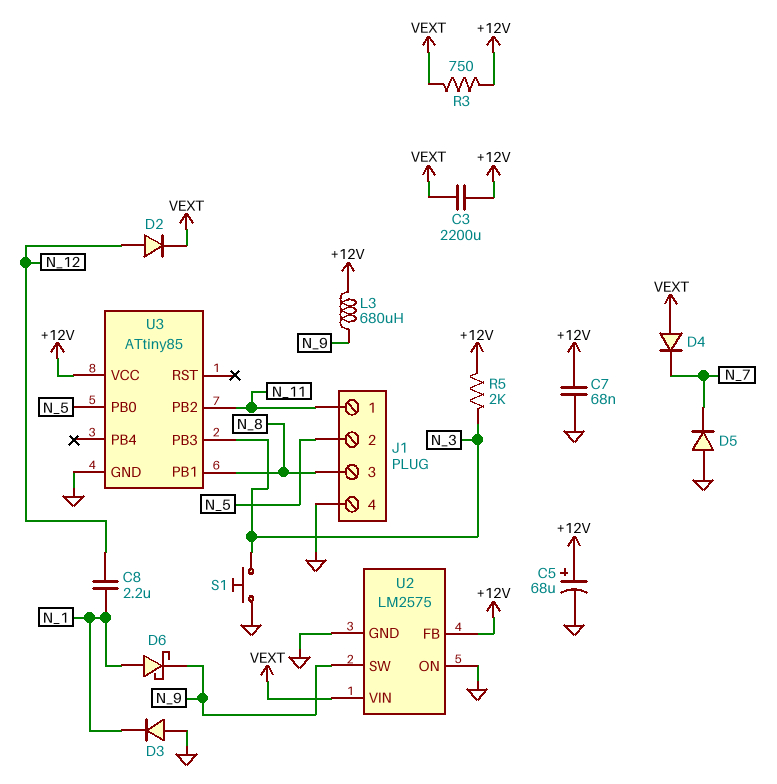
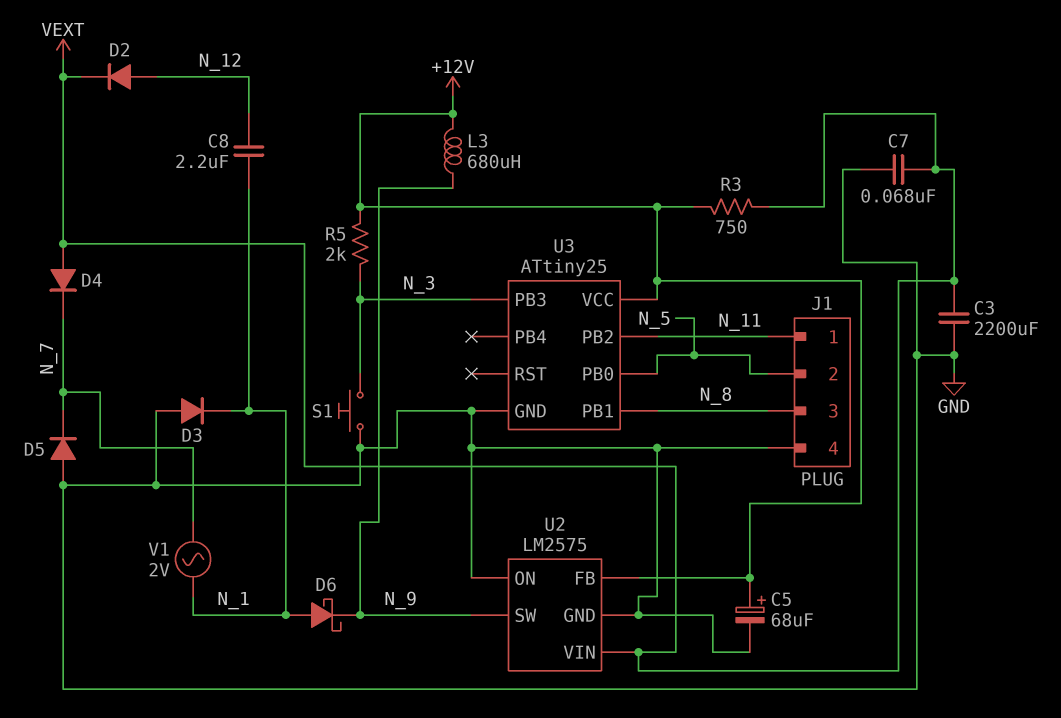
C3: 2200uF (+12V, VEXT) -> 2200uF (GND, VEXT)
C7: 68nF (+12V, GND) -> 68nF (GND, VEXT)
U3: ATtiny85 -> ATtiny25
V1: none -> AC 2V (N_1, N_7)

